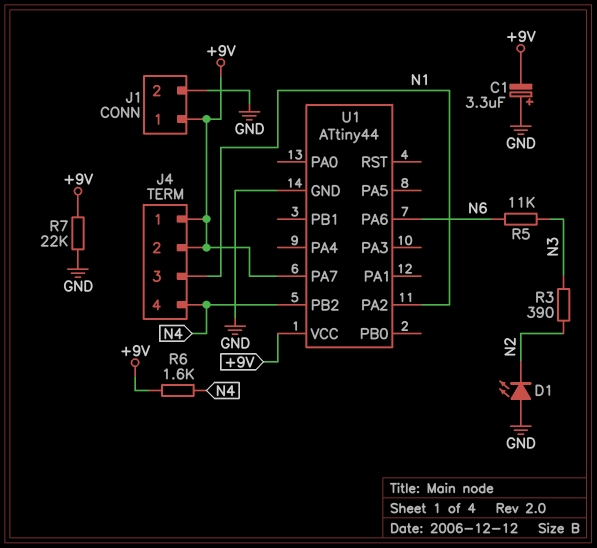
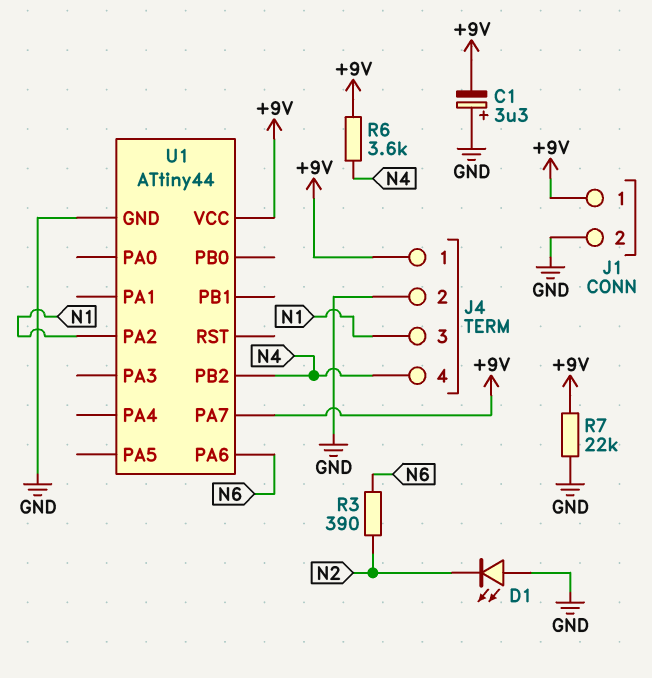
J4 pin 2: +9V -> GND
R3: 390 (N2, N3) -> 390 (N2, N6)
R5: 11k (N3, N6) -> none
R6: 1.6k (+9V, N4) -> 3.6k (+9V, N4)

